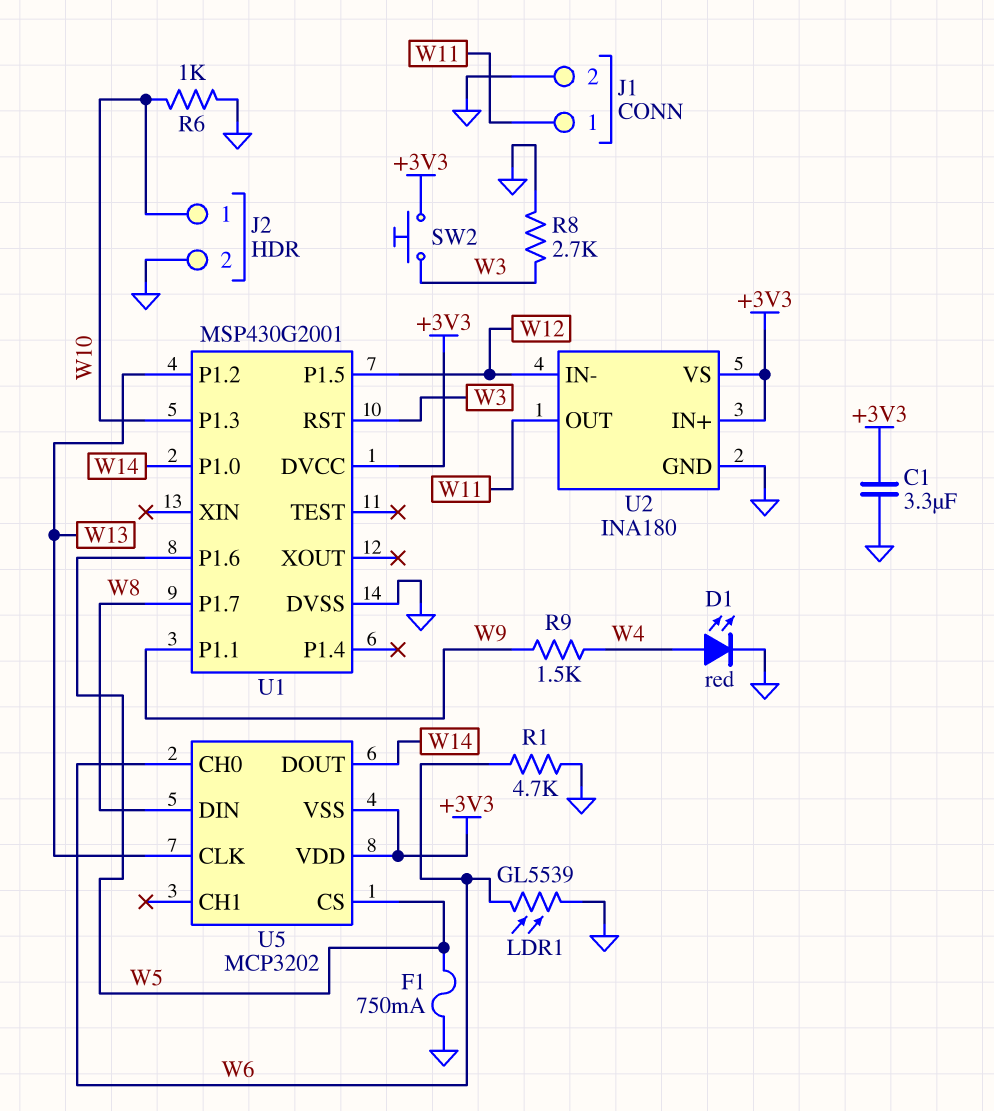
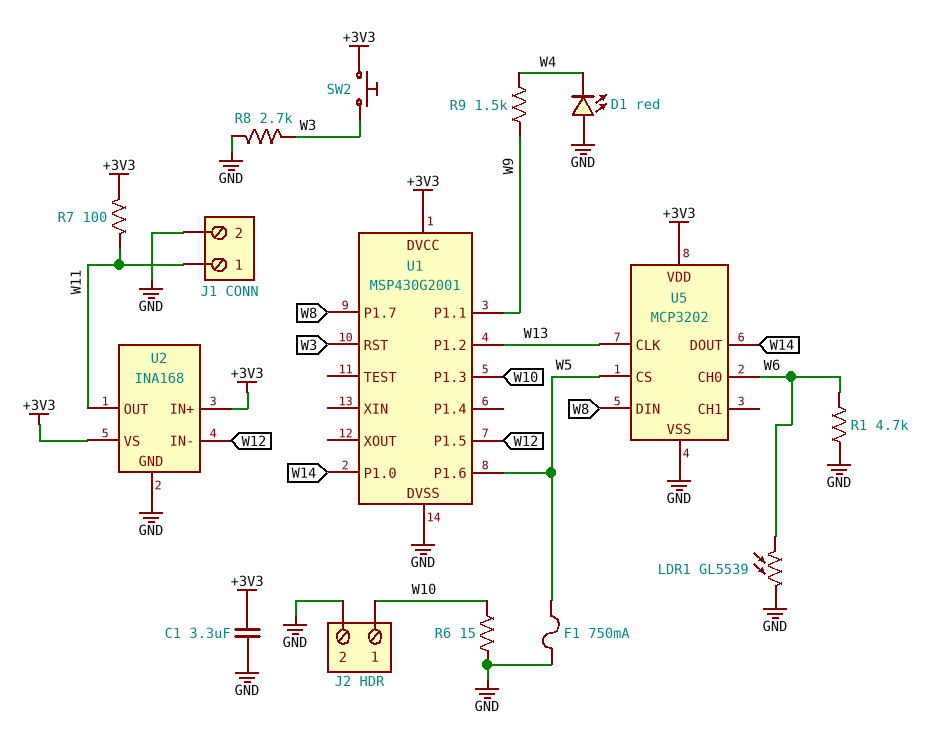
D1: LED red (A W4, K GND) -> LED red (A GND, K W4)
R6: 1k (GND, W10) -> 15 (GND, W10)
R7: none -> 100 (+3V3, W11)
U2: INA180 -> INA168
U5 pin VSS: +3V3 -> GND

